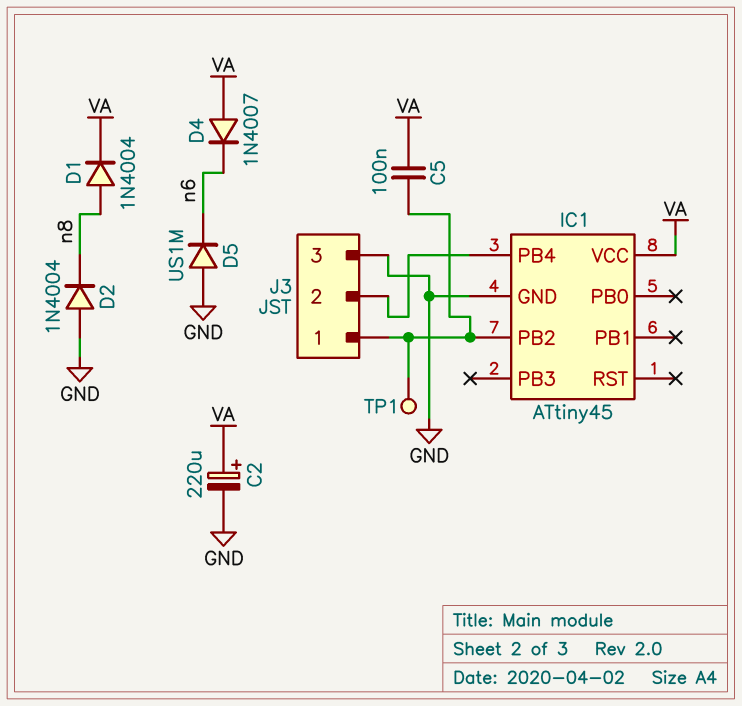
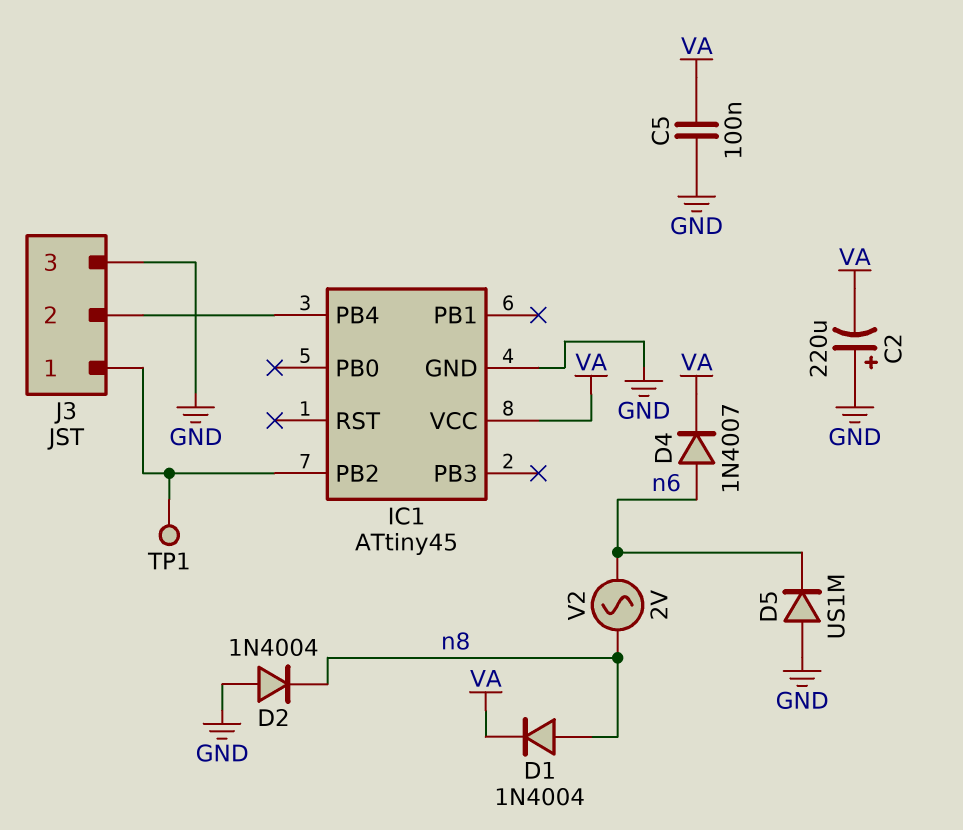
C2: 220uF (plus VA, minus GND) -> 220uF (plus GND, minus VA)
C5: 100nF (IC1/PB2, VA) -> 100nF (GND, VA)
D4: diode 1N4007 (A VA, K n6) -> diode 1N4007 (A n6, K VA)
V2: none -> AC 2V (n6, n8)

